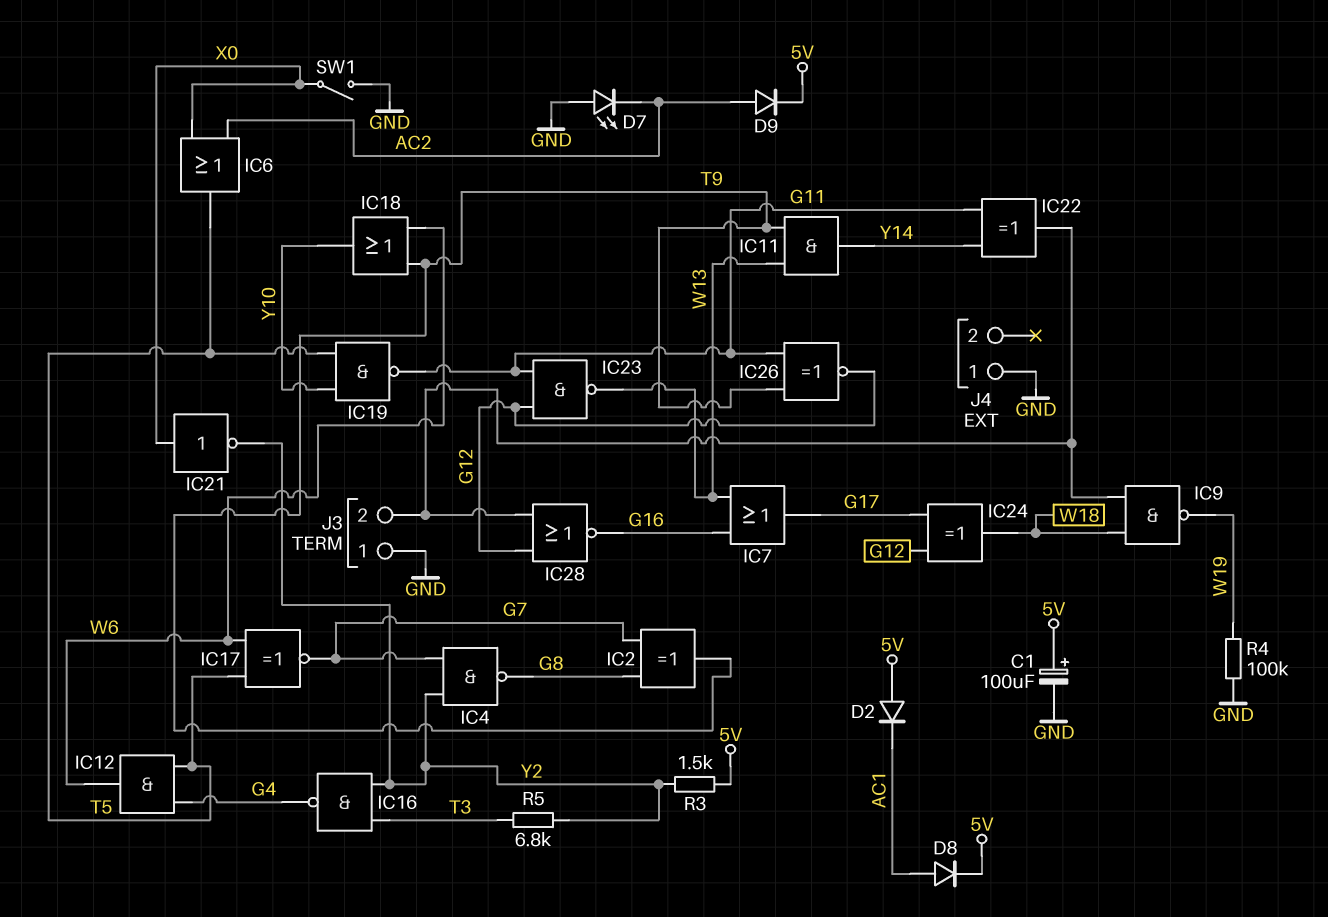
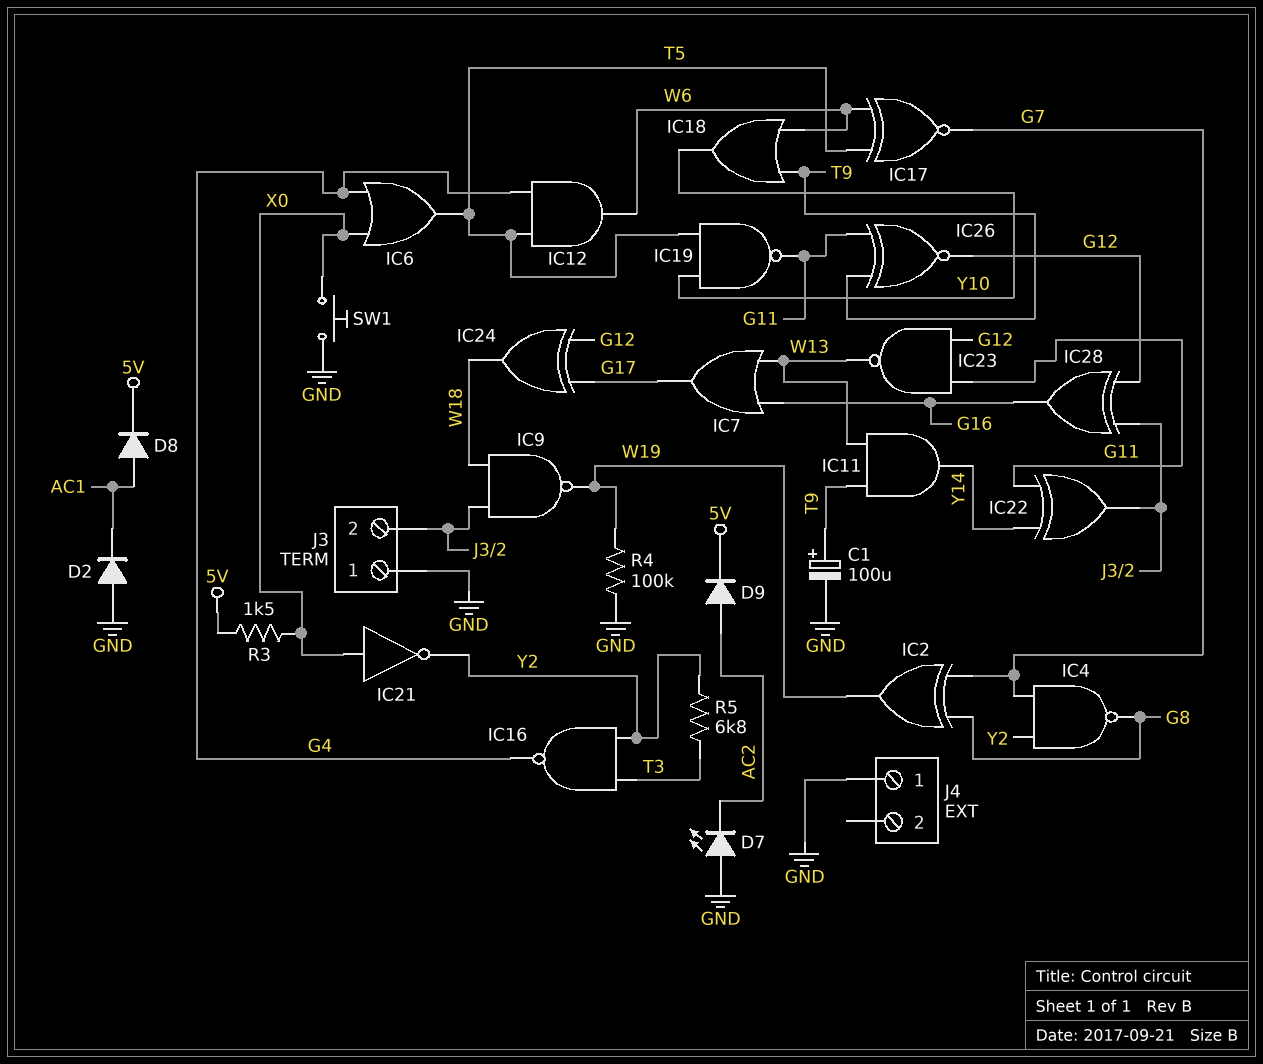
C1: 100uF (plus 5V, minus GND) -> 100uF (plus T9, minus GND)
D2: diode (A 5V, K AC1) -> diode (A GND, K AC1)
IC2: XOR (in G7, in G8, out T9) -> XOR (in G7, in G8, out W19)
IC6: OR (in AC2, in X0, out T5) -> OR (in G4, in X0, out T5)
IC28: NOR (in G12, in J3/2, out G16) -> XOR (in G12, in J3/2, out G16)
R3: 1.5k (5V, Y2) -> 1.5k (5V, X0)
SW1: switch (GND, X0) -> button (GND, X0)

